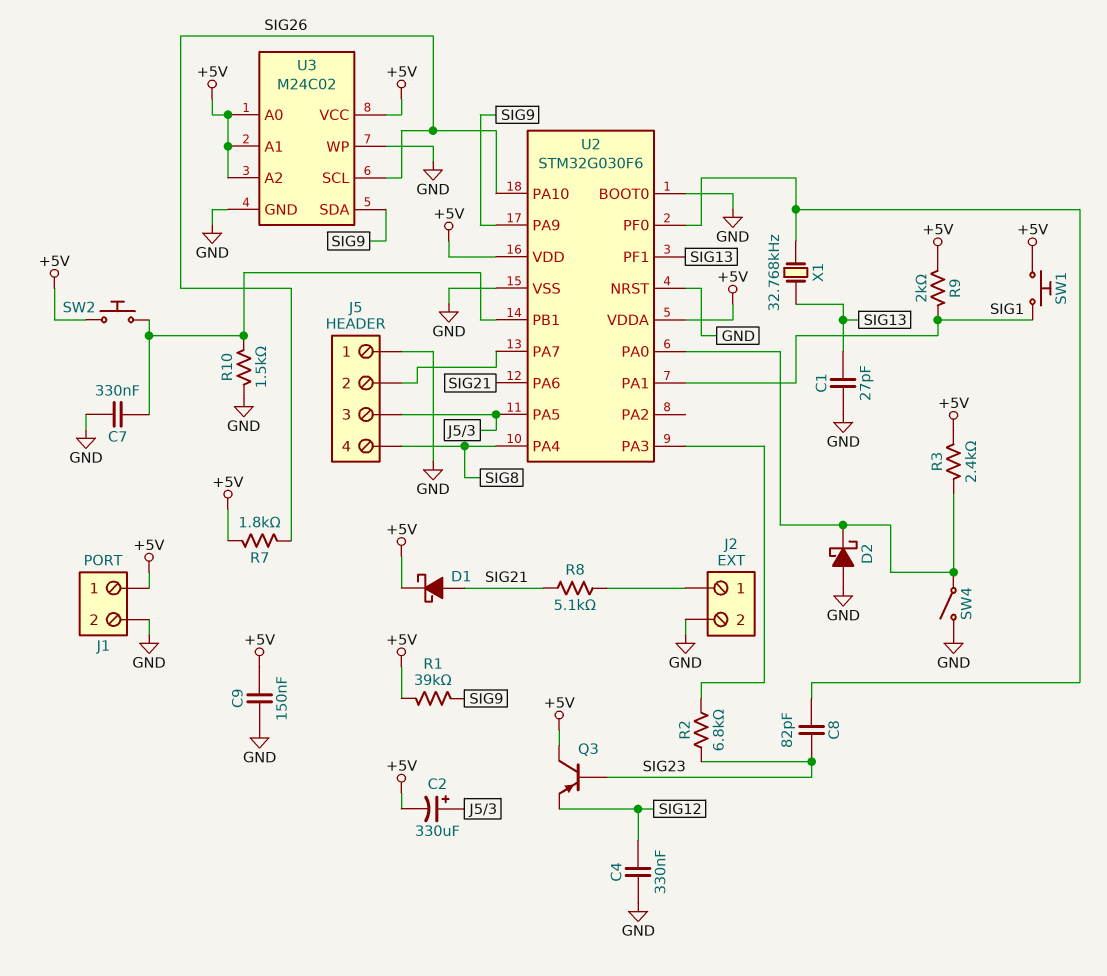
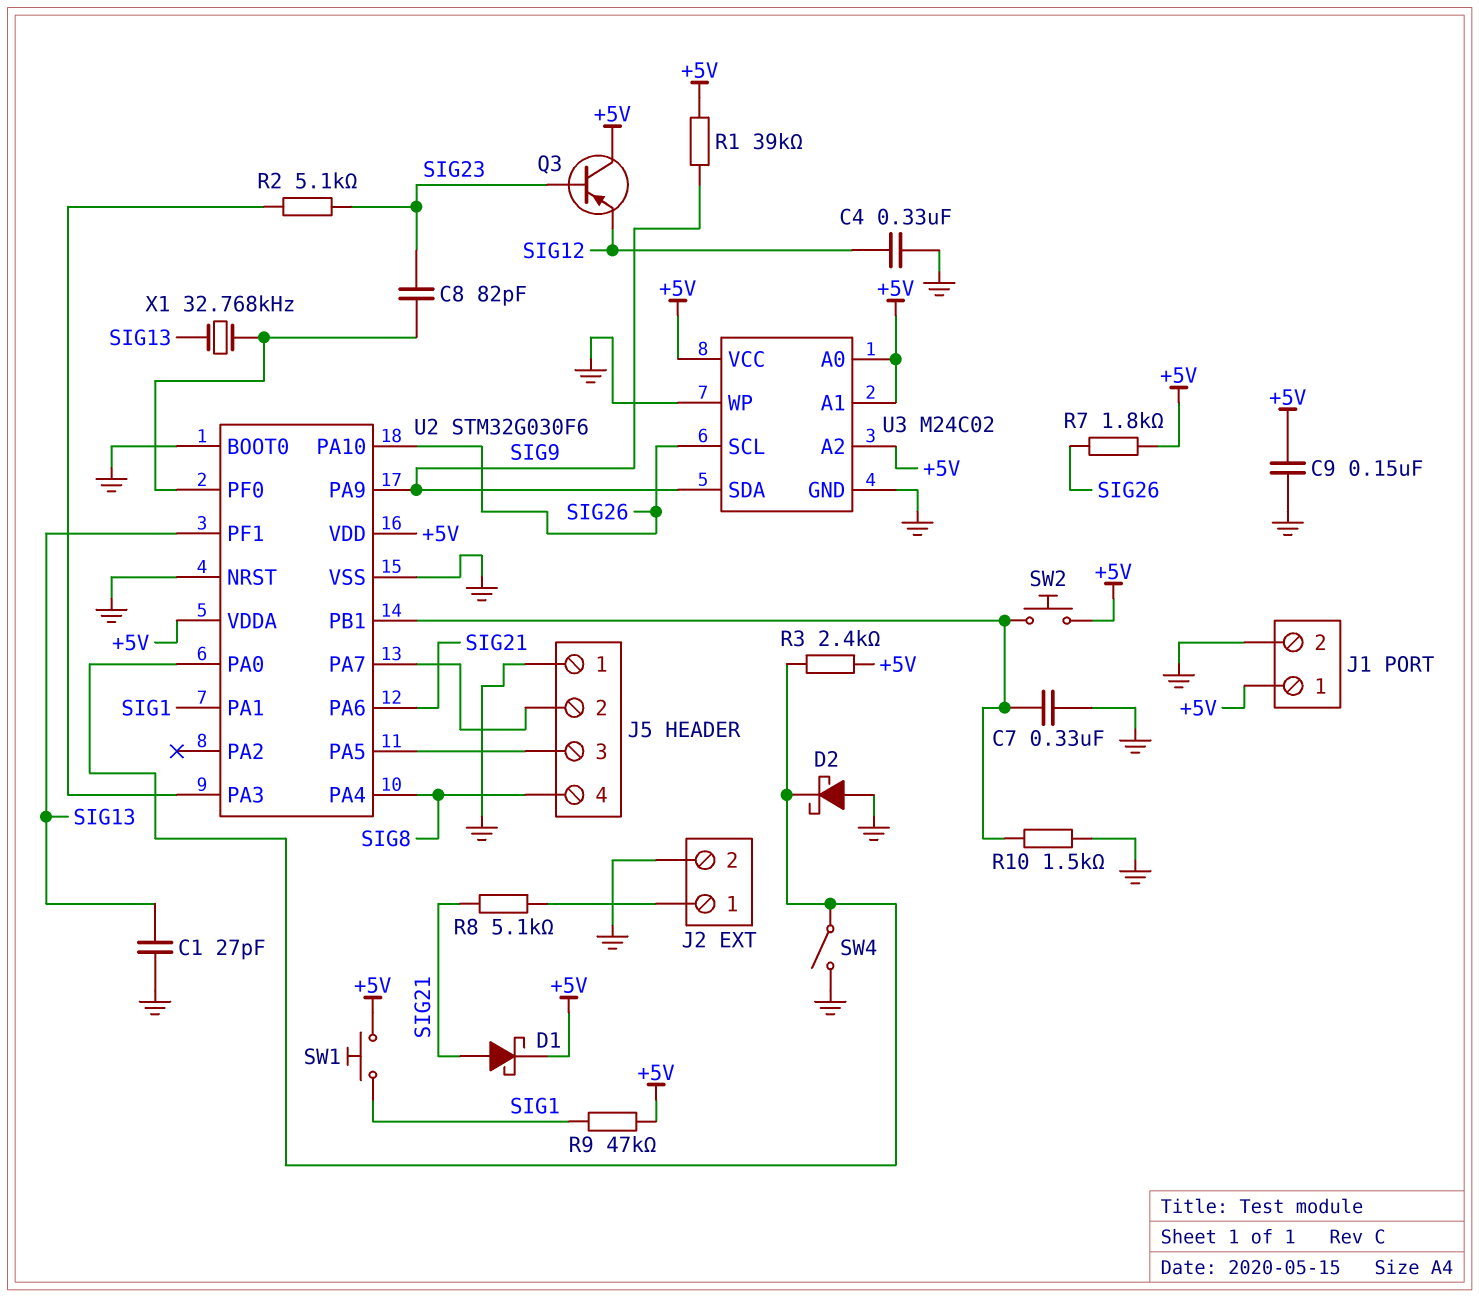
C2: 330uF (plus J5/3, minus +5V) -> none
R2: 6.8k (SIG23, U2/PA3) -> 5.1k (SIG23, U2/PA3)
R9: 2k (+5V, SIG1) -> 47k (+5V, SIG1)

